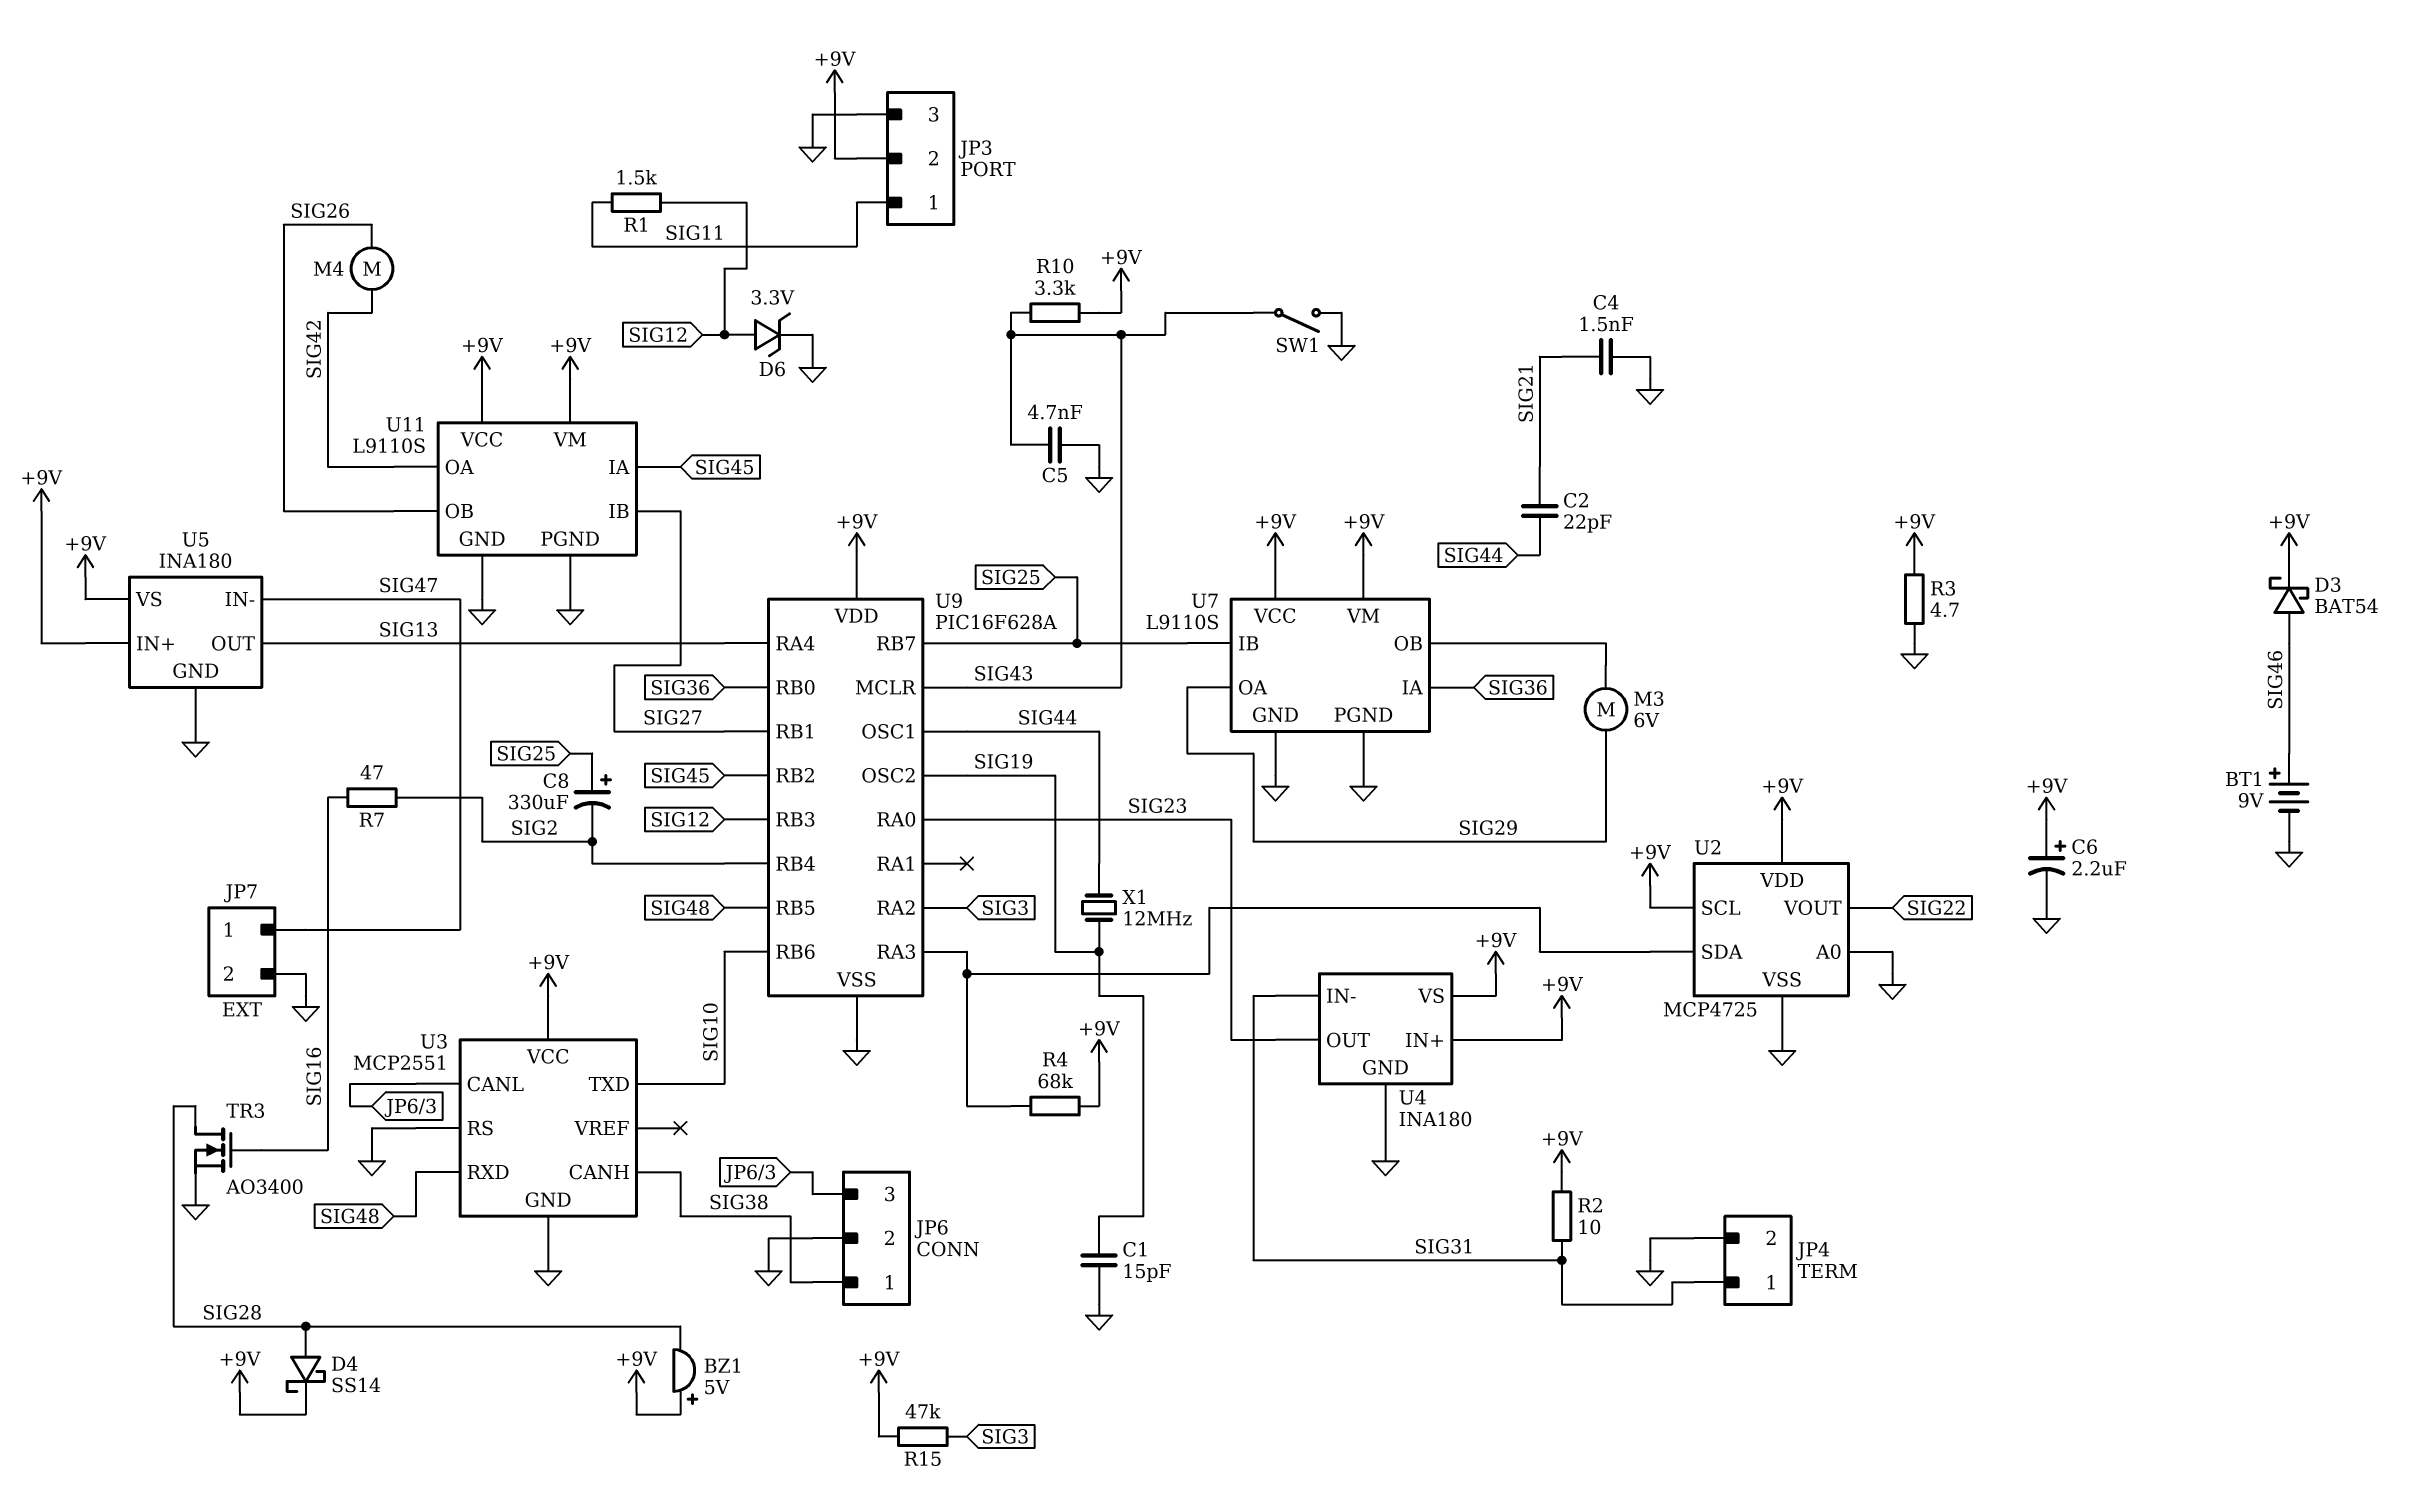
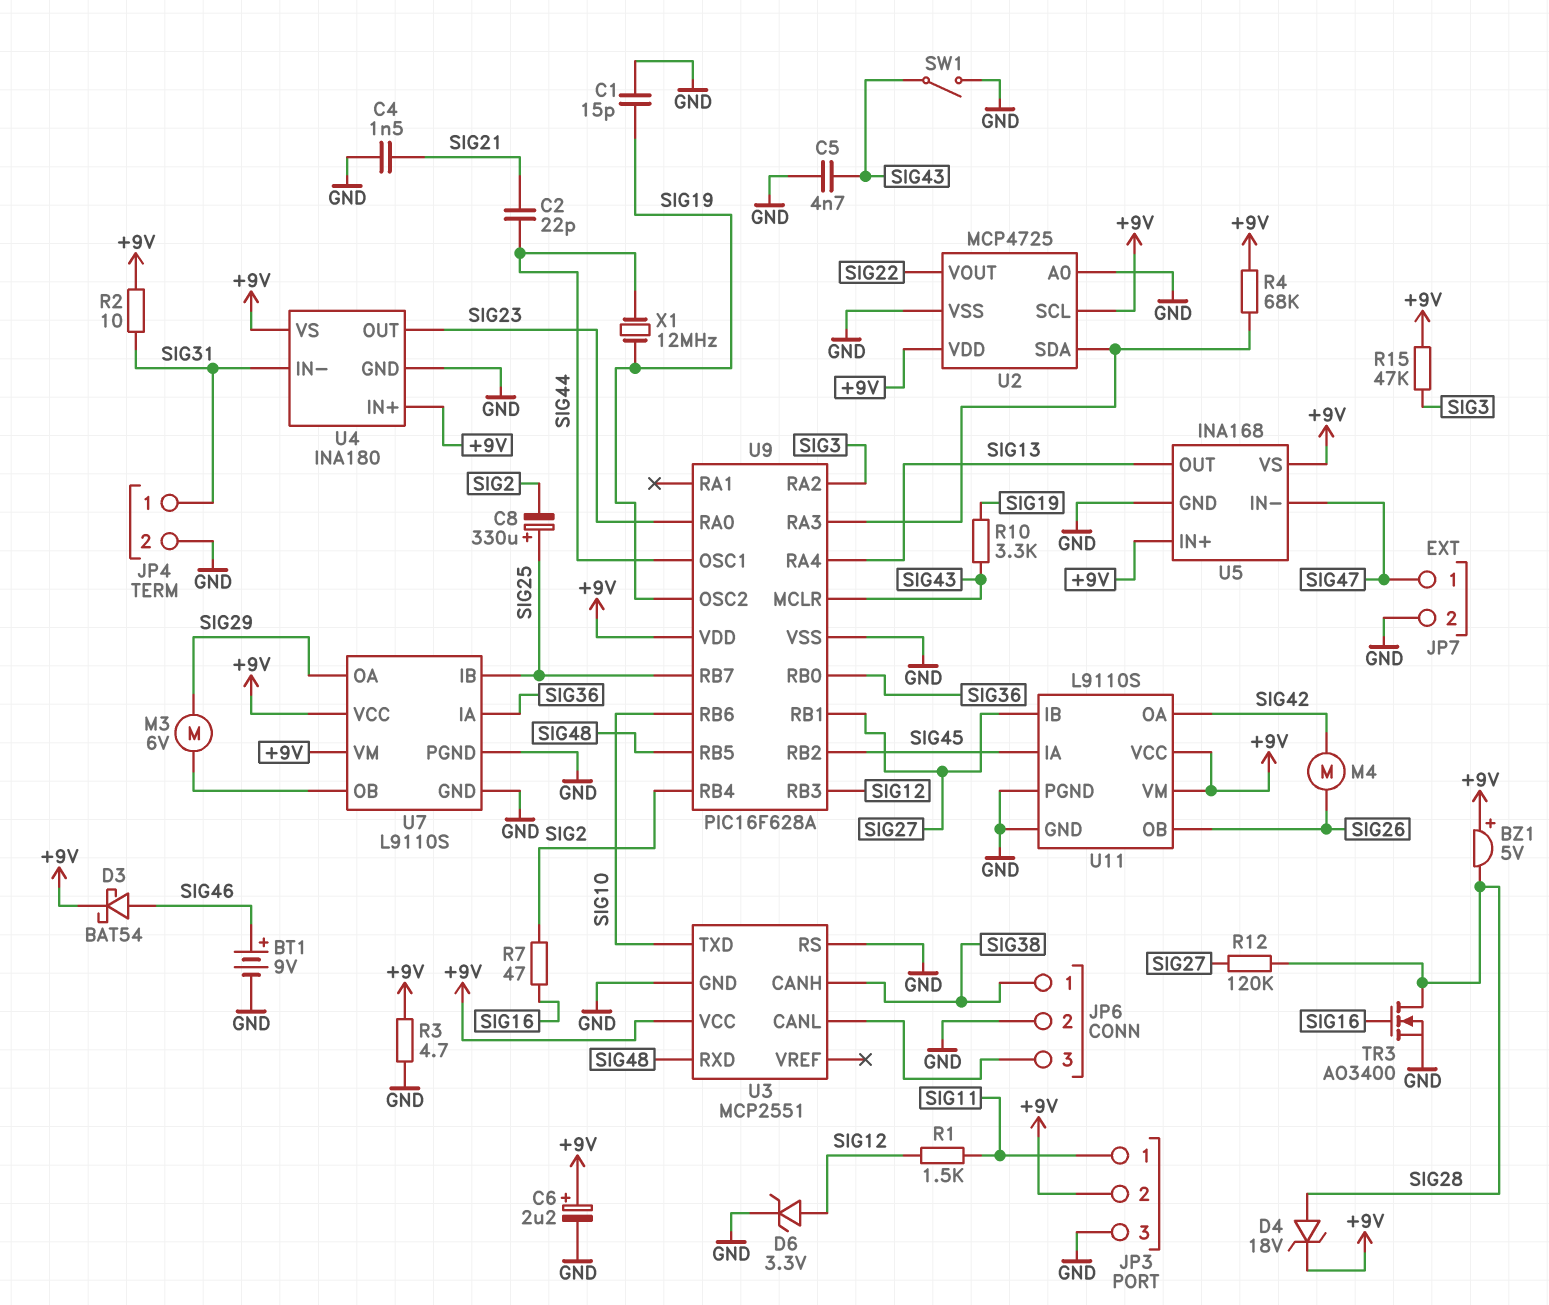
D4: schottky SS14 (A SIG28, K +9V) -> zener 18V (A SIG28, K +9V)
R10: 3.3k (+9V, SIG43) -> 3.3k (SIG19, SIG43)
R12: none -> 120k (SIG27, SIG28)
U5: INA180 -> INA168

